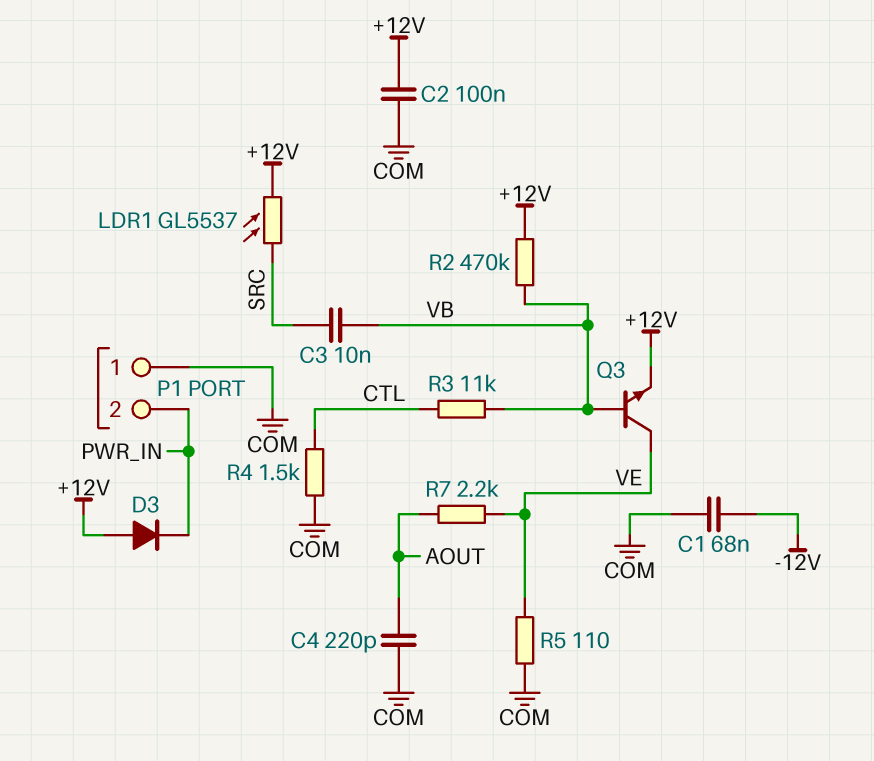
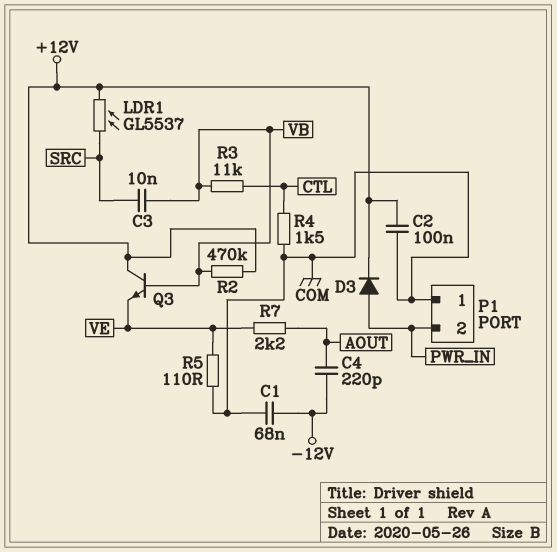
C4: 220pF (AOUT, COM) -> 220pF (-12V, AOUT)
D3: diode (A +12V, K PWR_IN) -> diode (A PWR_IN, K +12V)
Q3: NPN (B VB, C VE, E +12V) -> NPN (B VB, C +12V, E VE)

